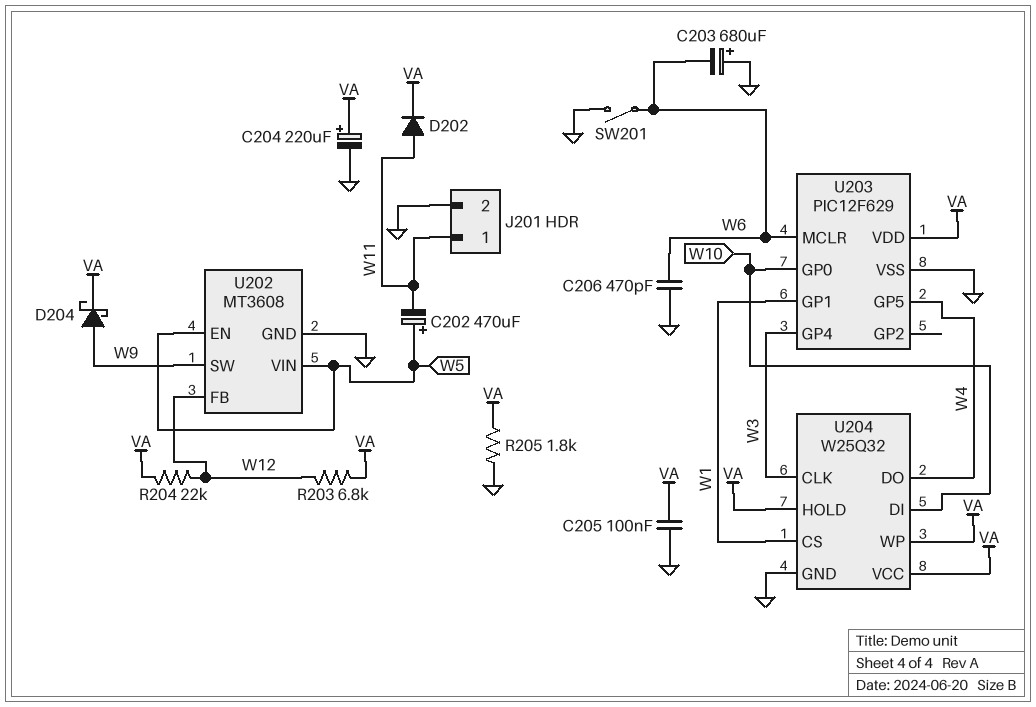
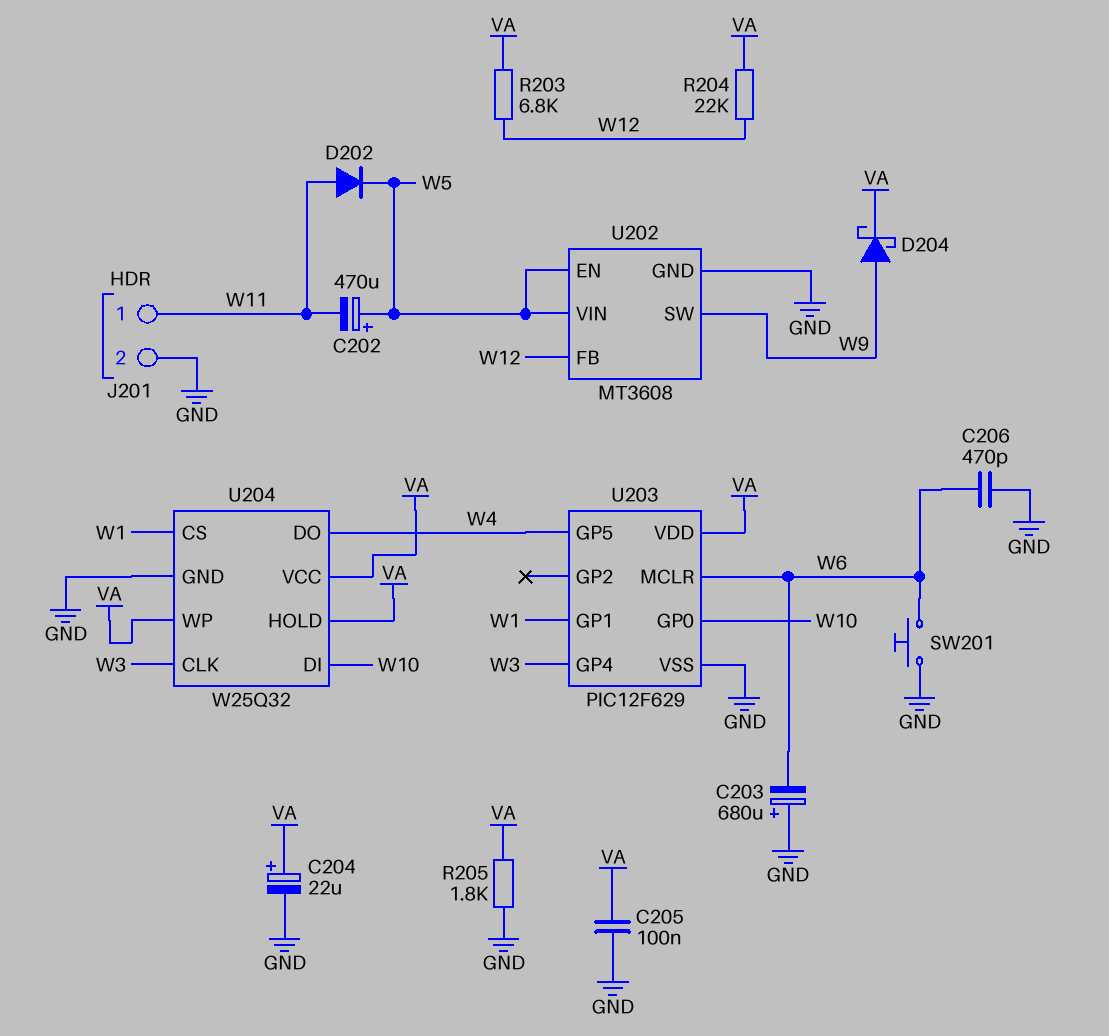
C204: 220uF (plus VA, minus GND) -> 22uF (plus VA, minus GND)
D202: diode (A W11, K VA) -> diode (A W11, K W5)
SW201: switch (GND, W6) -> button (GND, W6)

